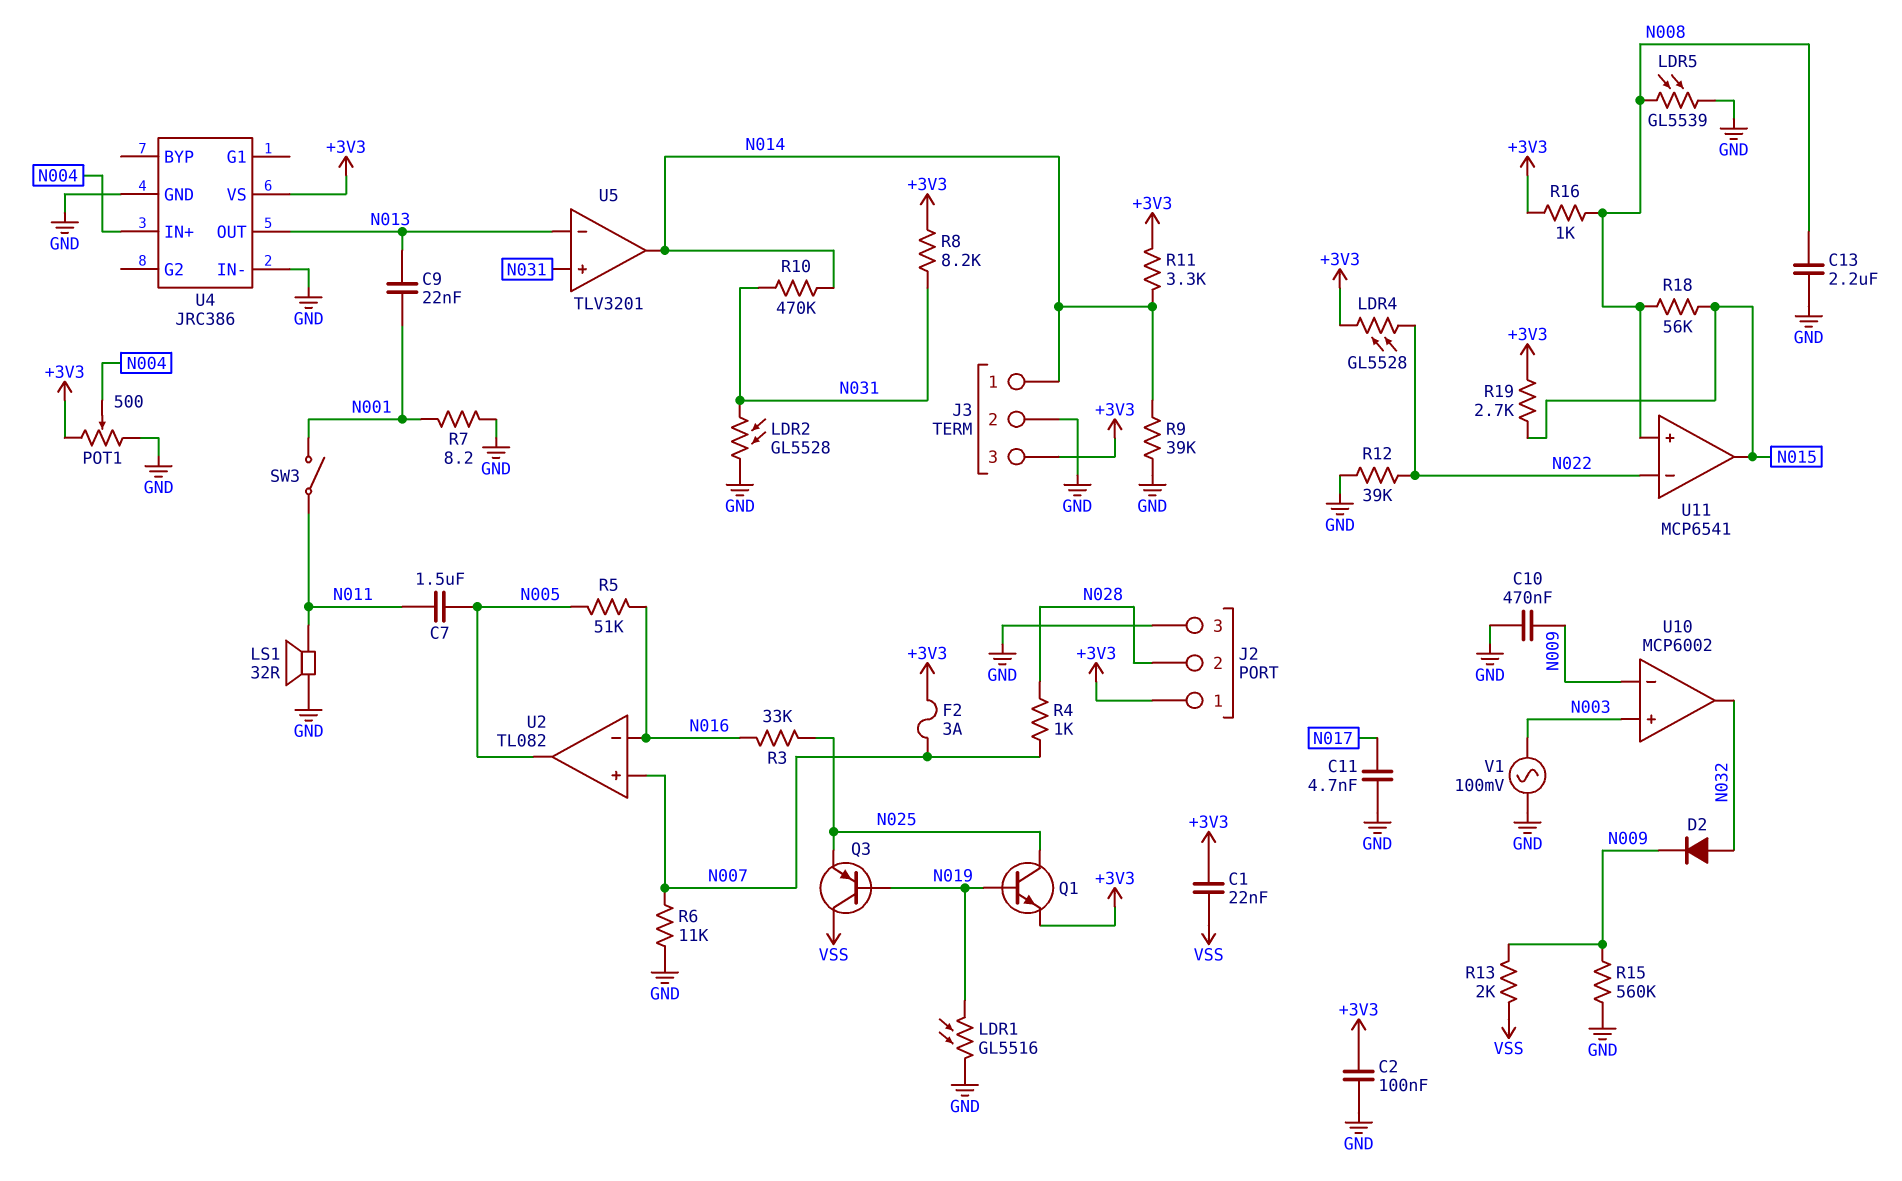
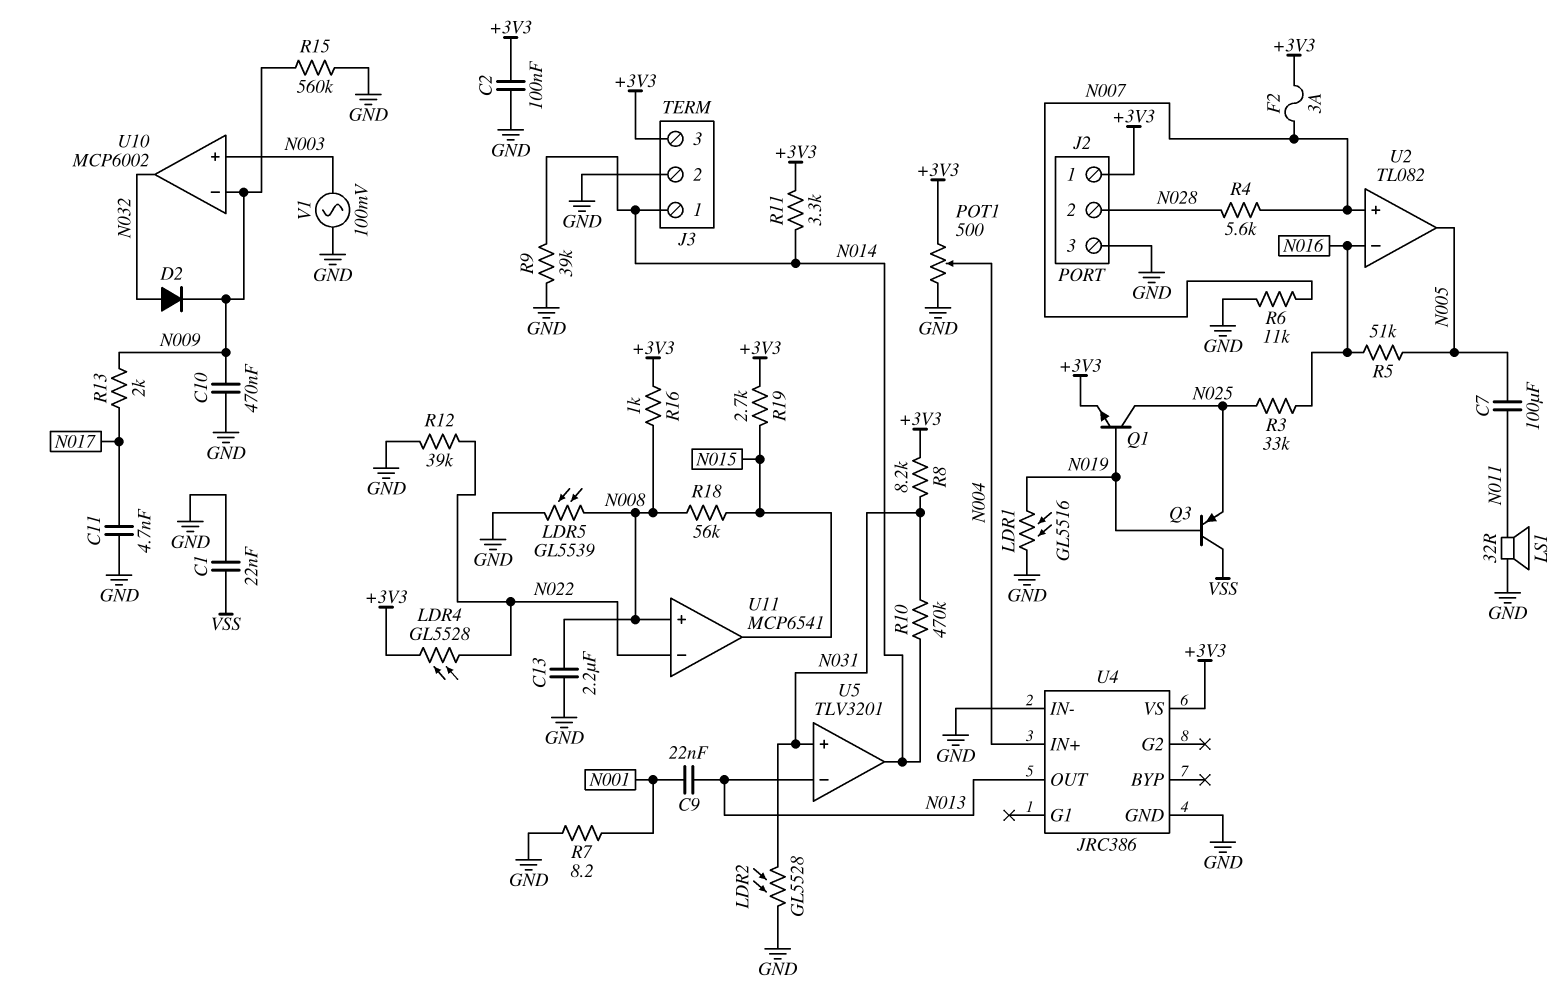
C1: 22nF (+3V3, VSS) -> 22nF (GND, VSS)
C7: 1.5uF (N005, N011) -> 100uF (N005, N011)
R4: 1k (N007, N028) -> 5.6k (N007, N028)
R13: 2k (N009, VSS) -> 2k (N009, N017)
SW3: switch (N001, N011) -> none

